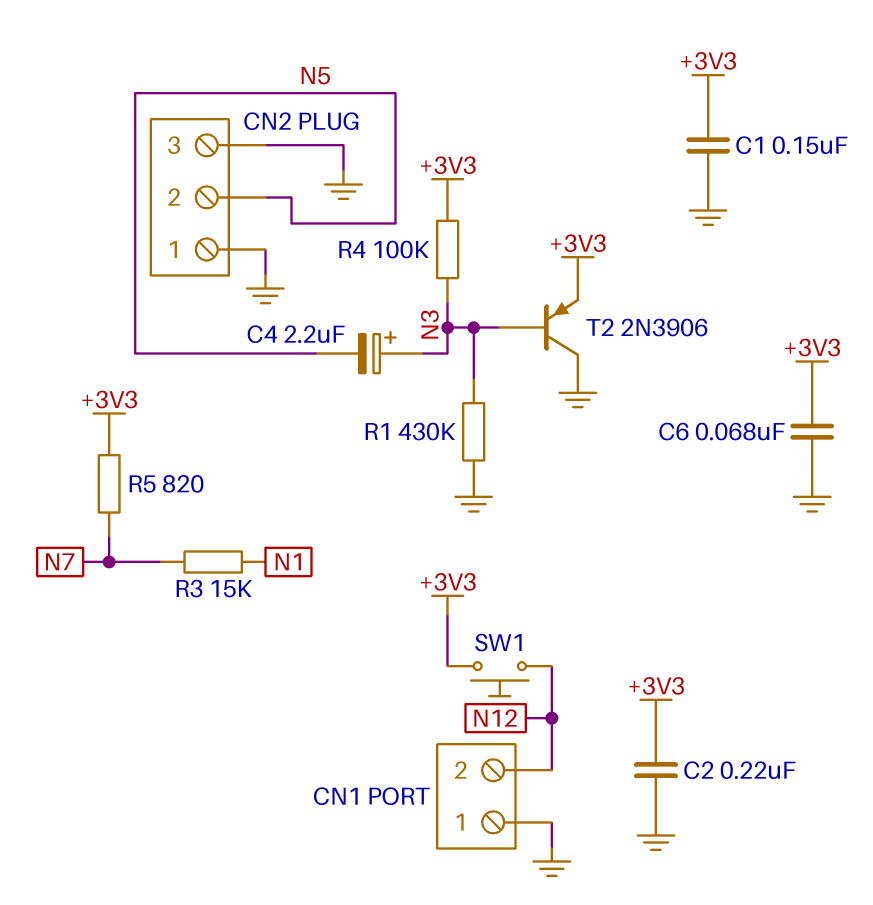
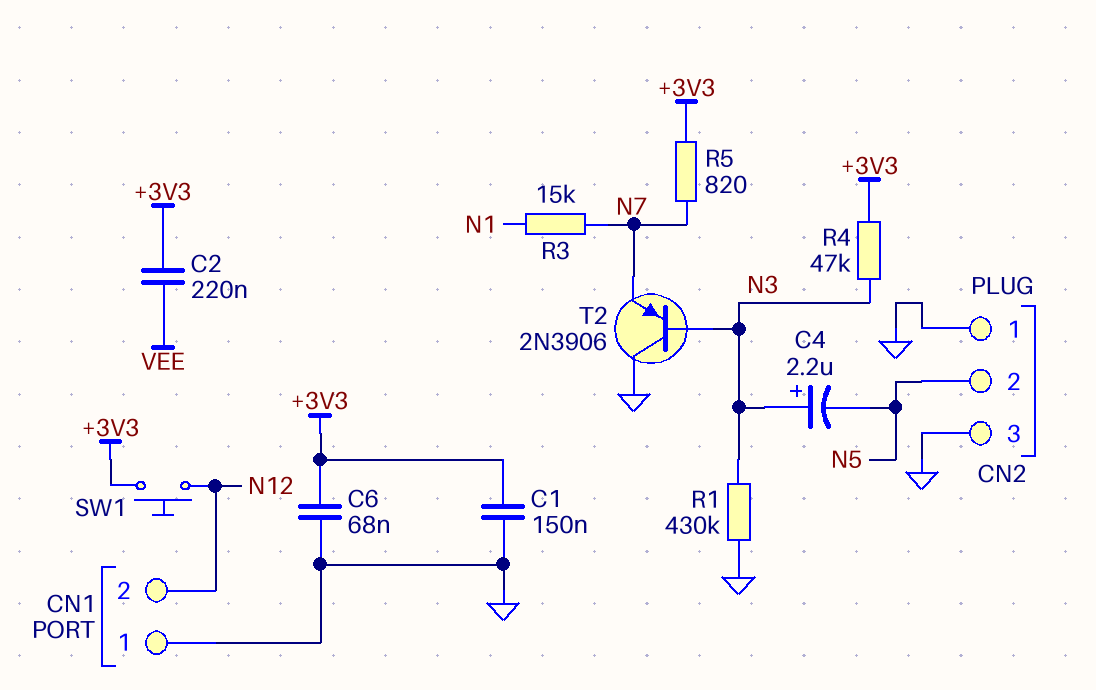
C2: 220nF (+3V3, GND) -> 220nF (+3V3, VEE)
R4: 100k (+3V3, N3) -> 47k (+3V3, N3)
T2: PNP 2N3906 (B N3, C GND, E +3V3) -> PNP 2N3906 (B N3, C GND, E N7)

